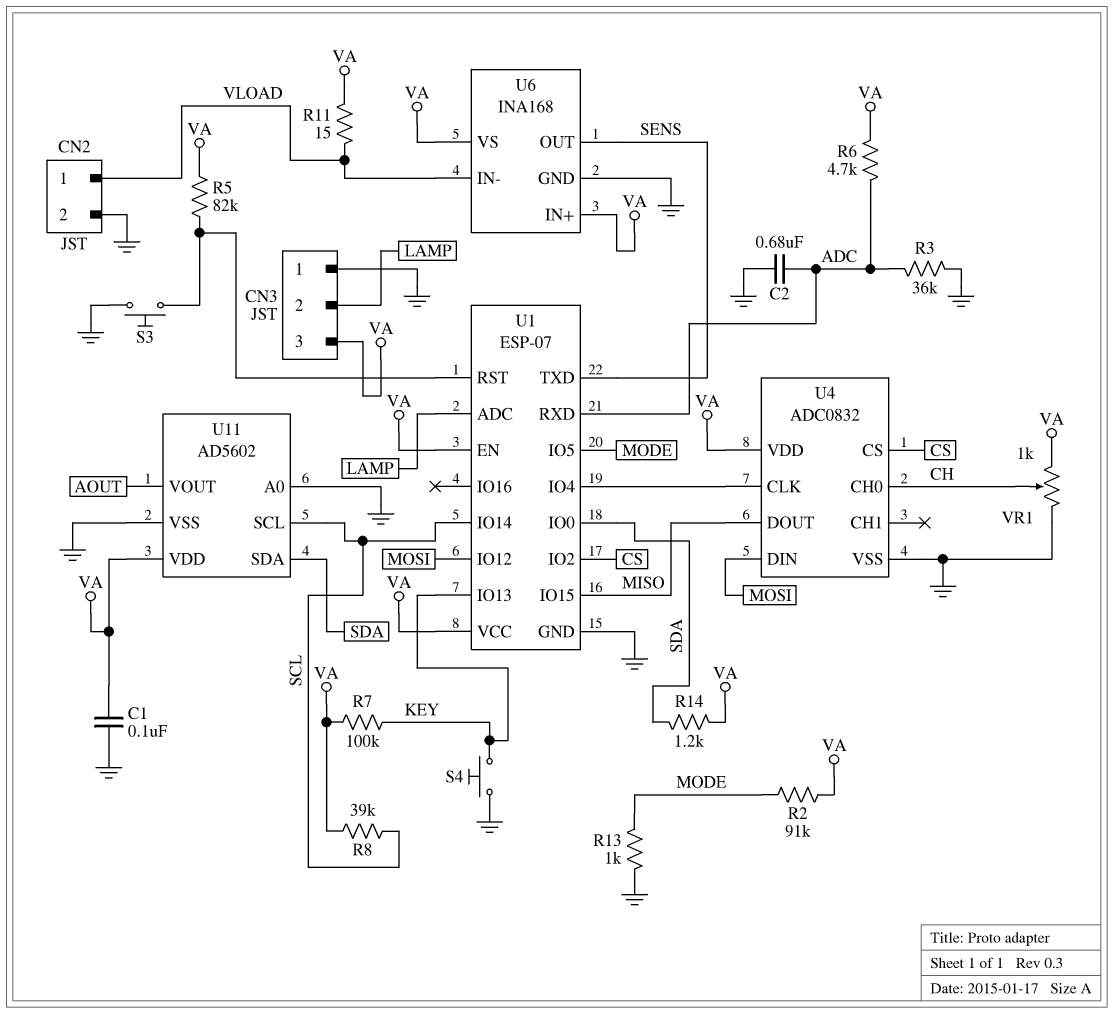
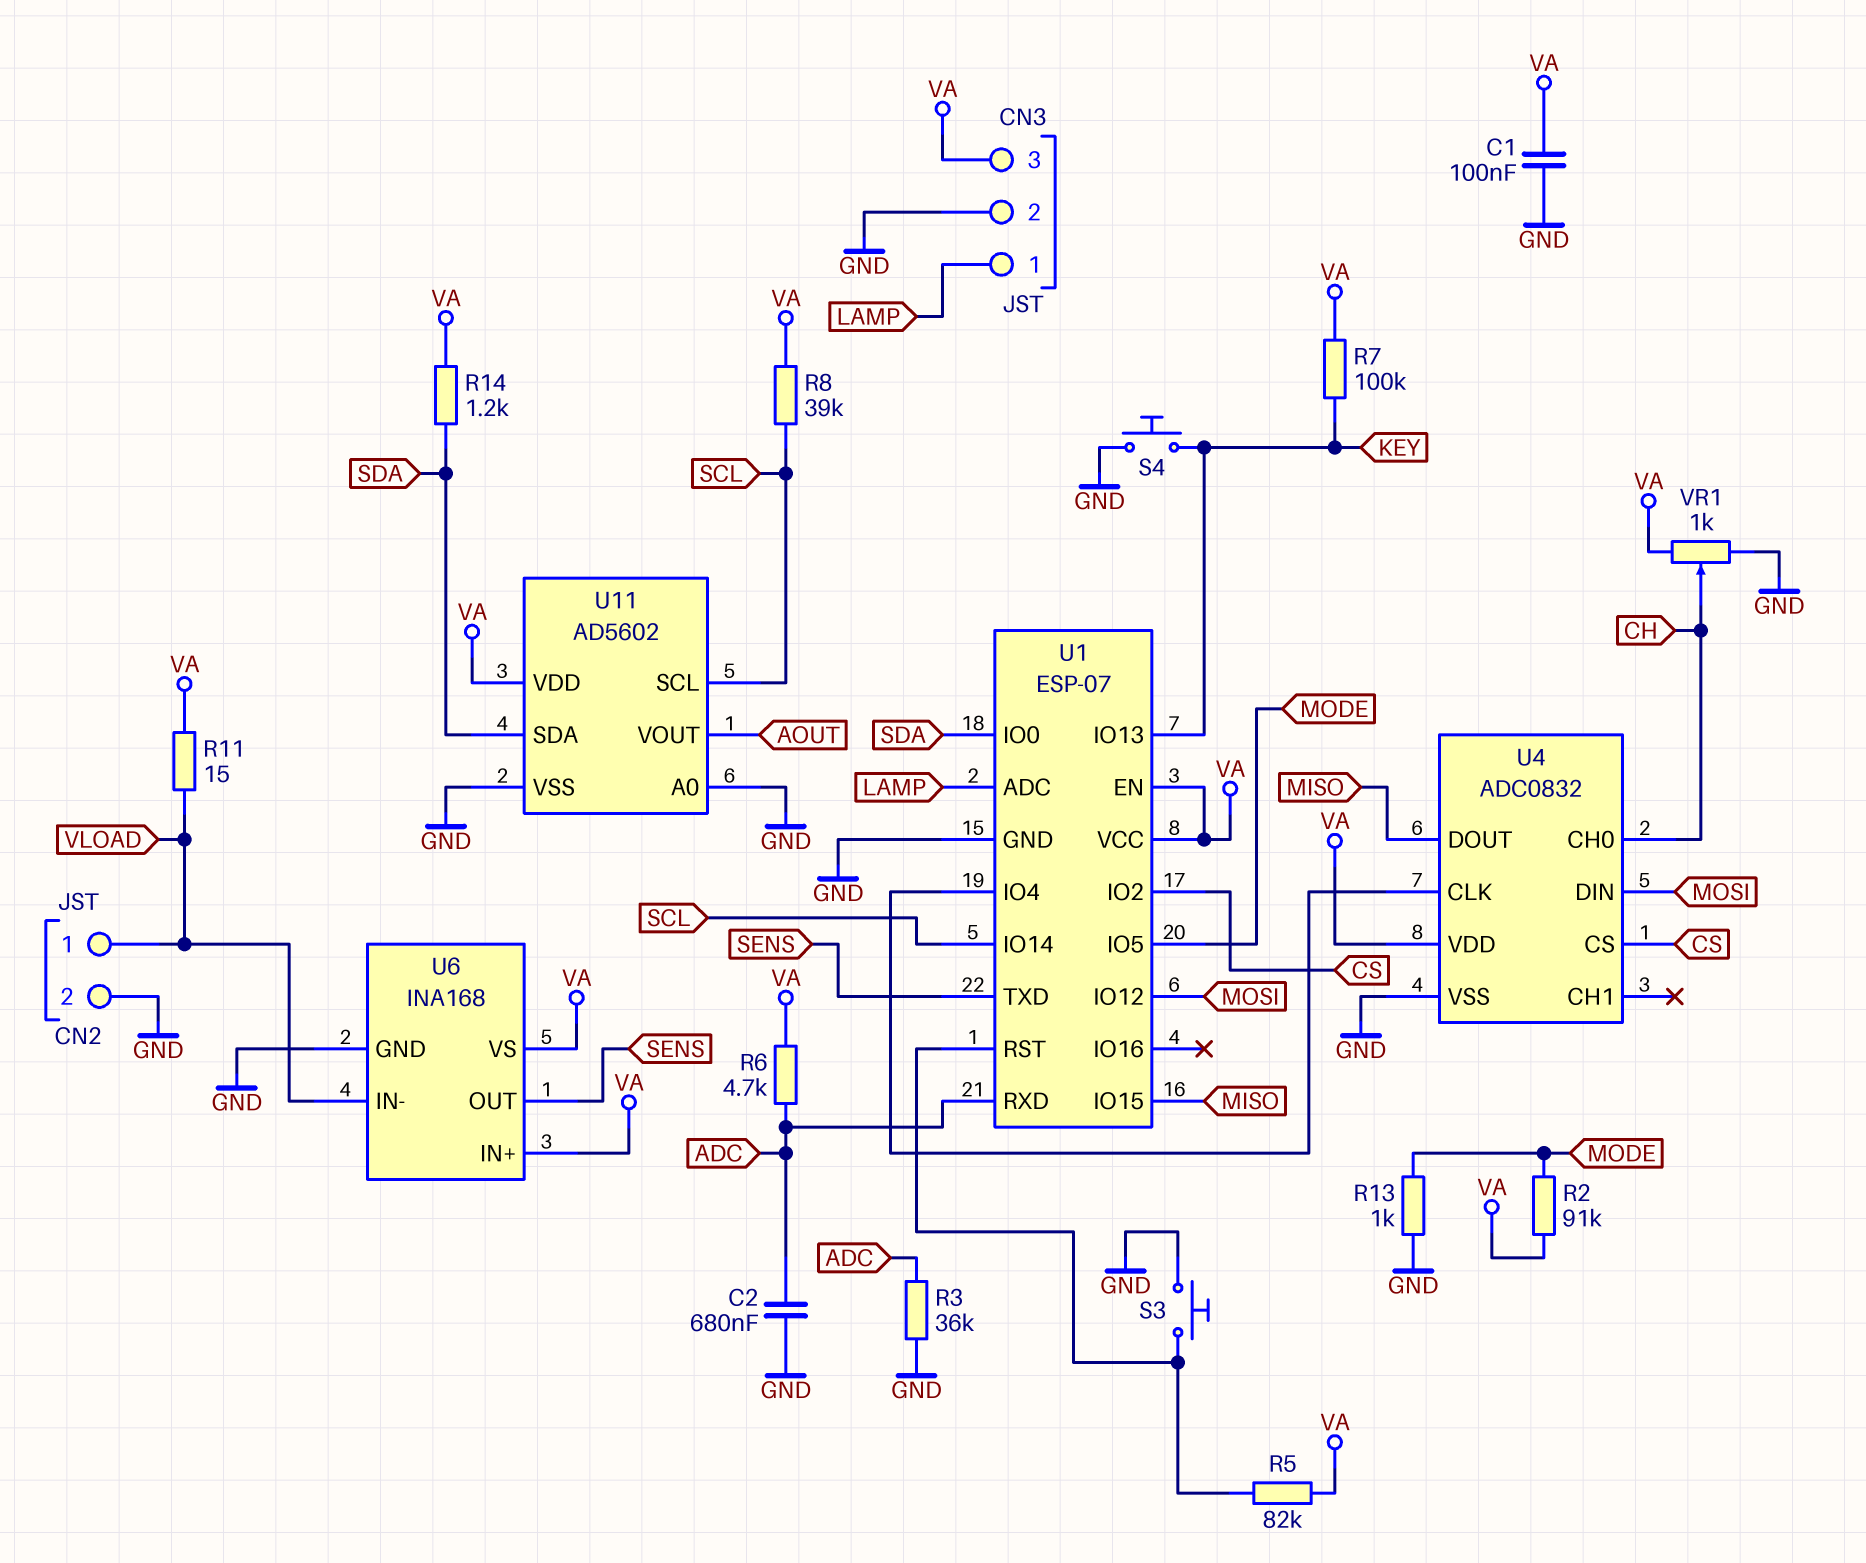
CN3 pin 1: GND -> LAMP
CN3 pin 2: LAMP -> GND

